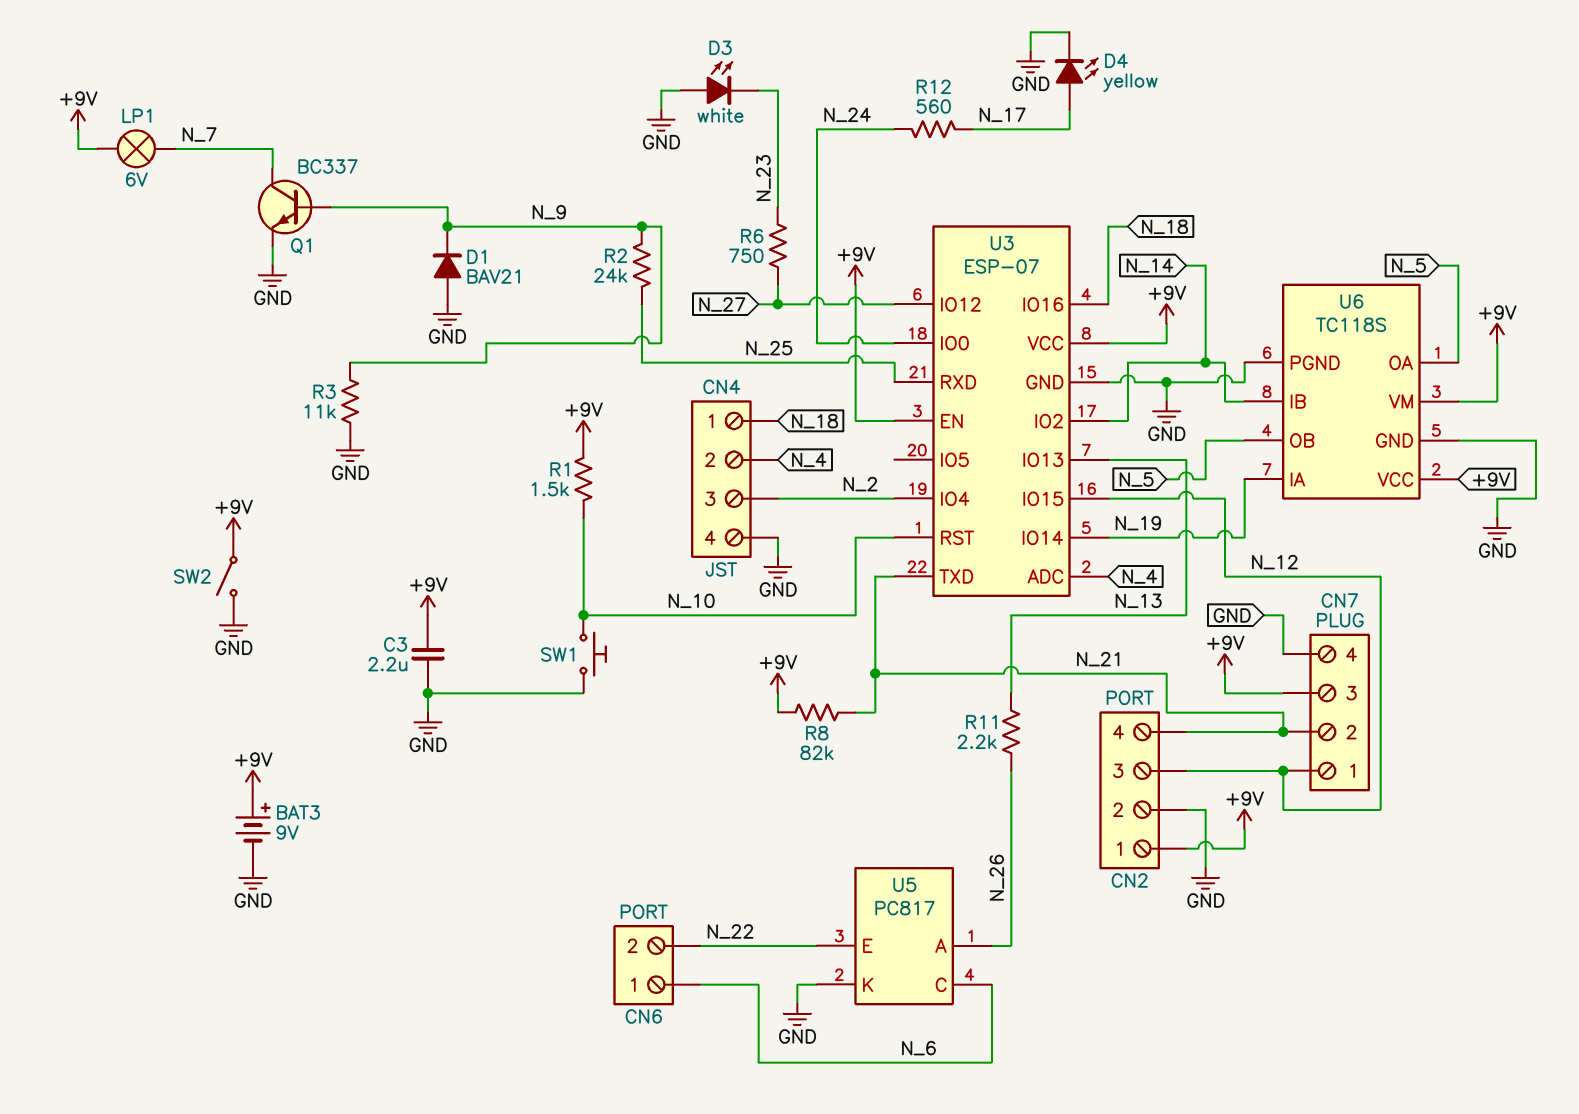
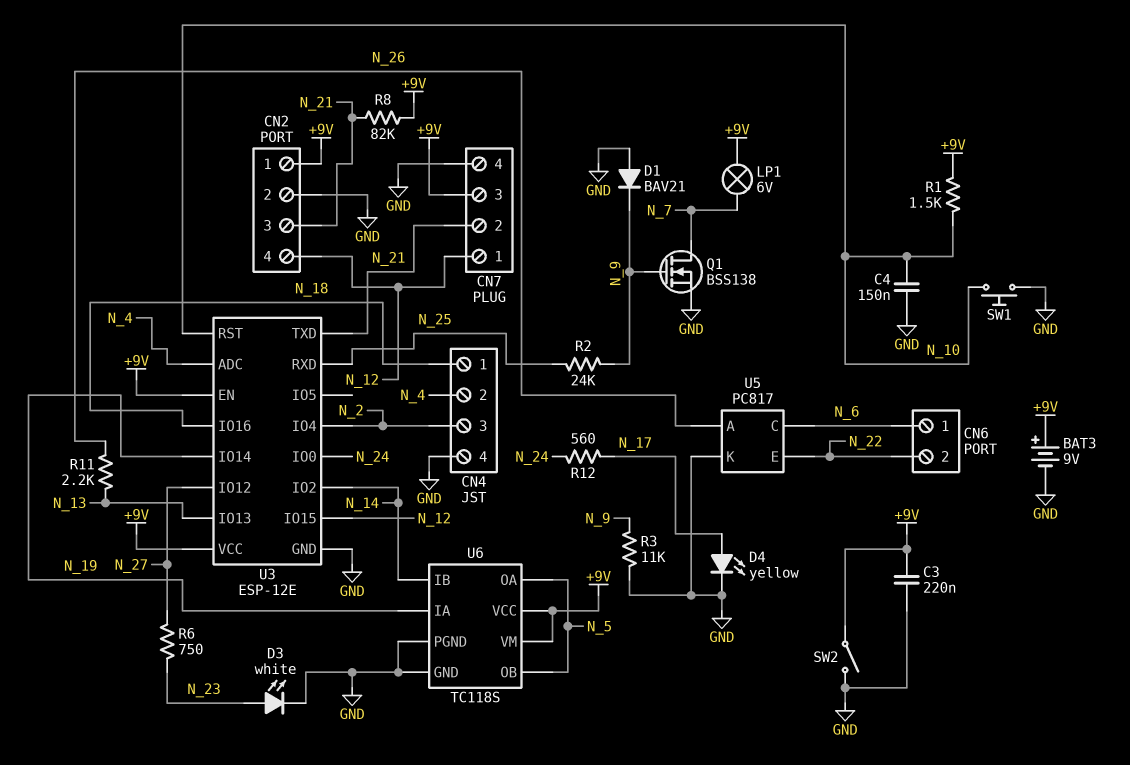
C3: 2.2uF (+9V, GND) -> 220nF (+9V, GND)
C4: none -> 150nF (GND, N_10)
CN2 pin 3: N_12 -> N_21
CN2 pin 4: N_21 -> N_12
D3: LED white (A GND, K N_23) -> LED white (A N_23, K GND)
Q1: NPN BC337 (B N_9, C N_7, E GND) -> NMOS BSS138 (G N_9, D N_7, S GND)
U3: ESP-07 -> ESP-12E

